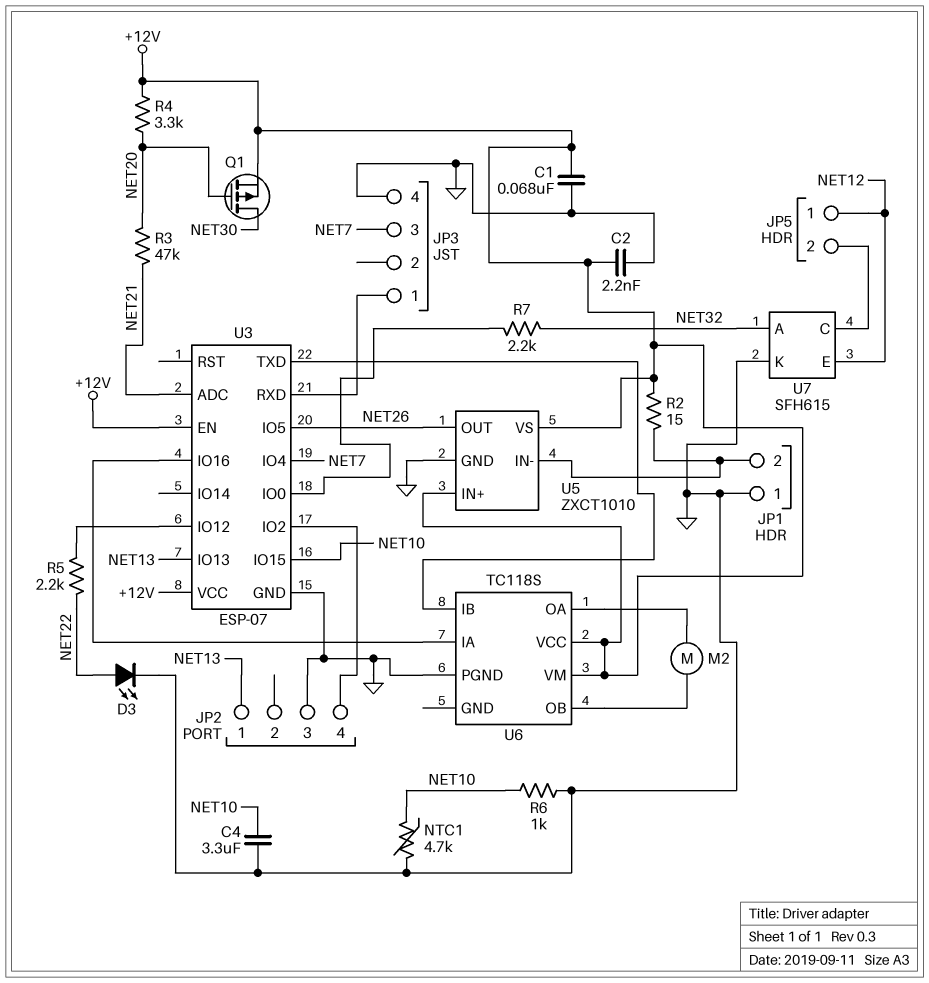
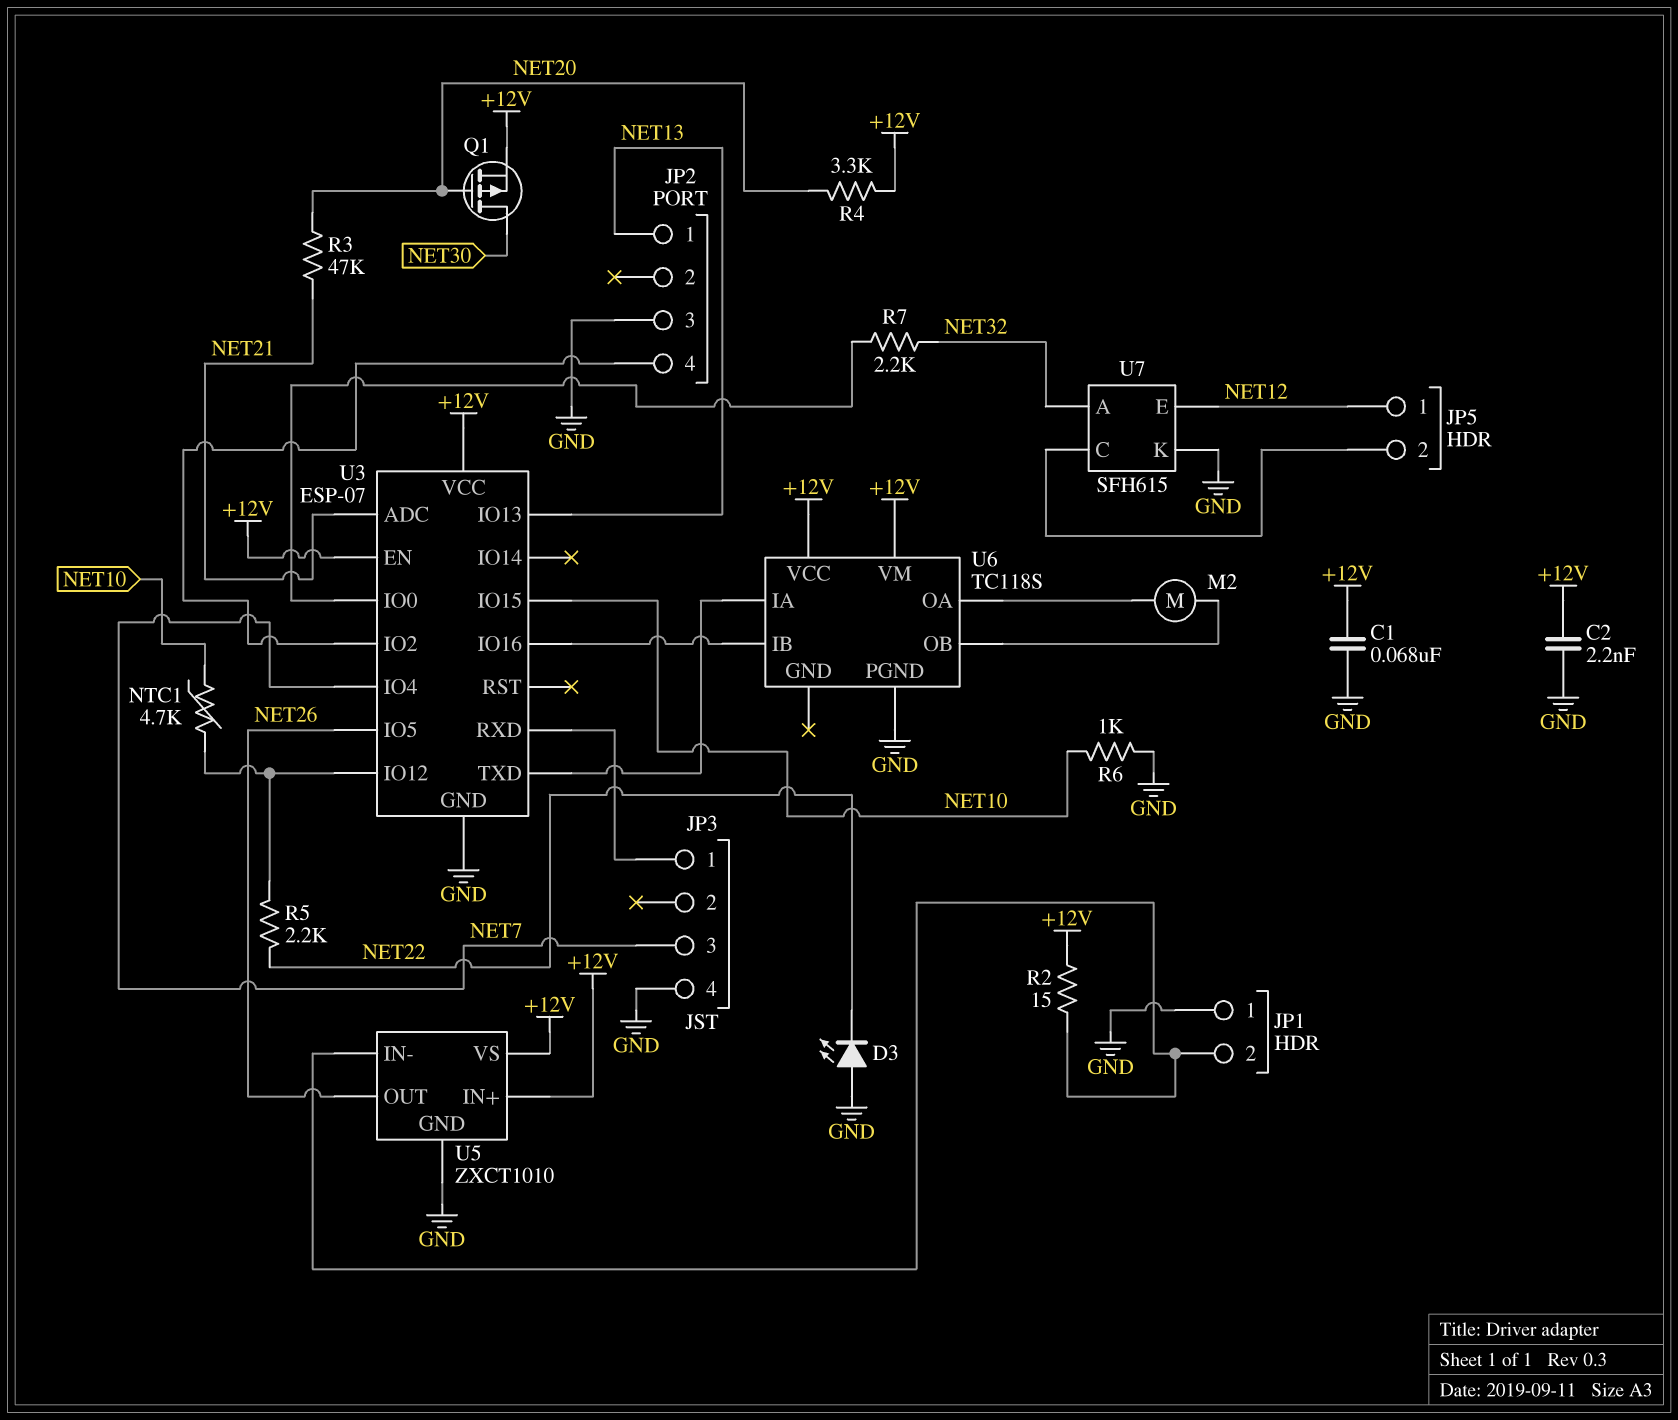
C4: 3.3uF (GND, NET10) -> none
D3: LED (A NET22, K GND) -> LED (A GND, K NET22)
NTC1: 4.7k (GND, NET10) -> 4.7k (NET10, U3/IO12)
U6 pin IA: U3/IO16 -> U3/TXD
U6 pin IB: U3/TXD -> U3/IO16

